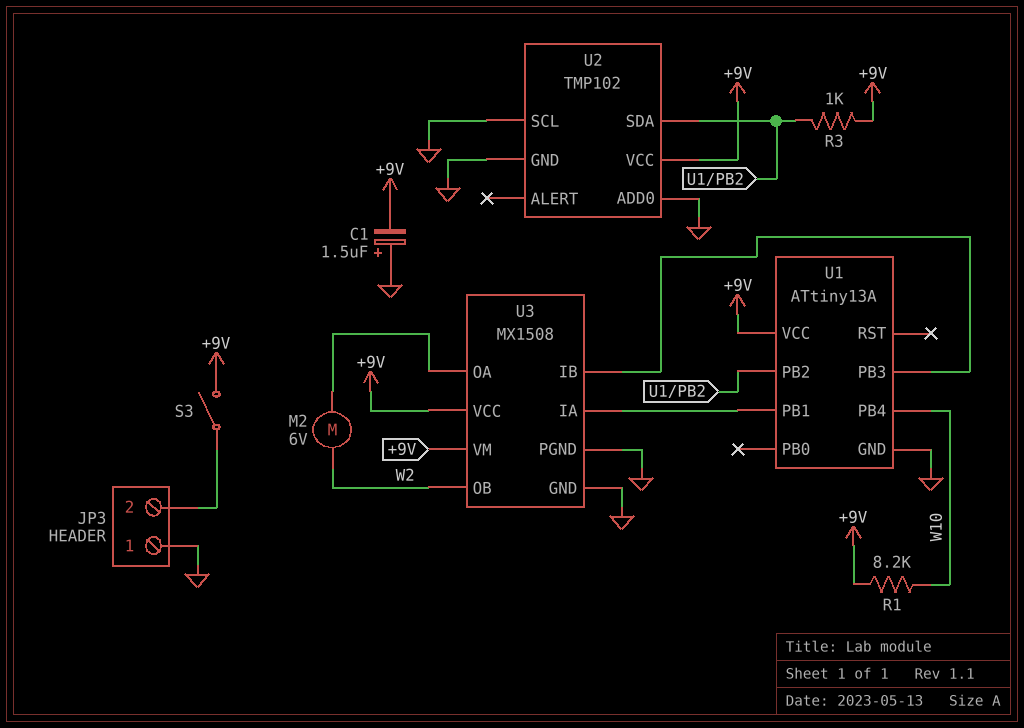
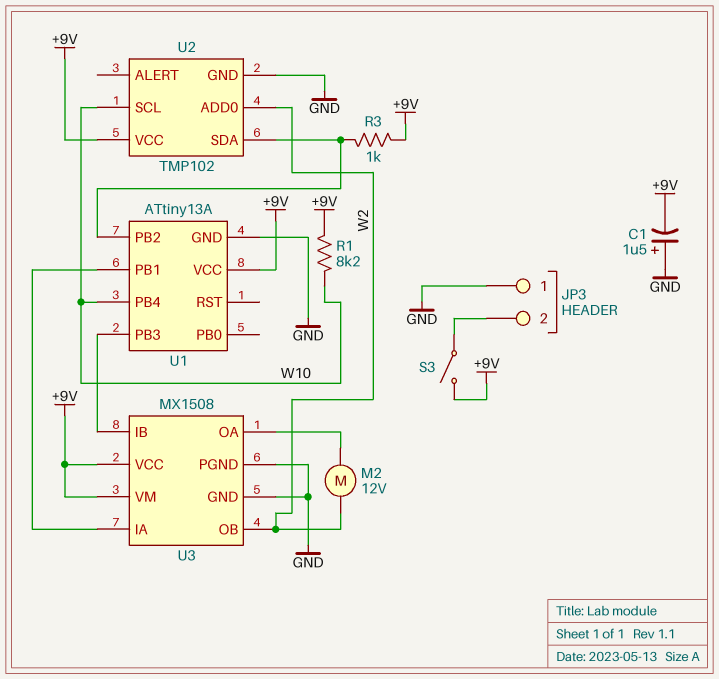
M2: motor 6V (U3/OA, W2) -> motor 12V (U3/OA, W2)
U2 pin ADD0: GND -> W2
U2 pin SCL: GND -> W10

